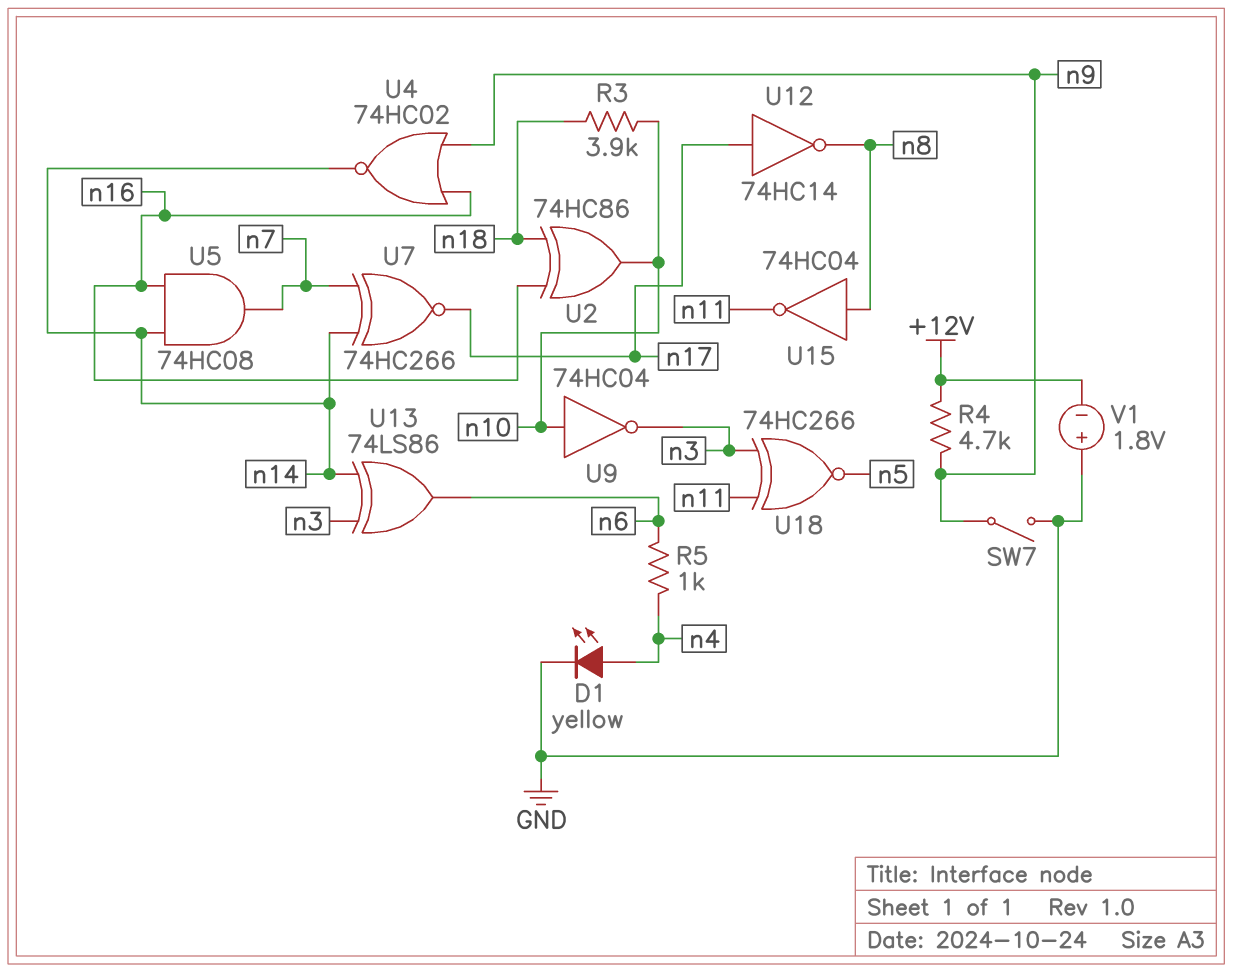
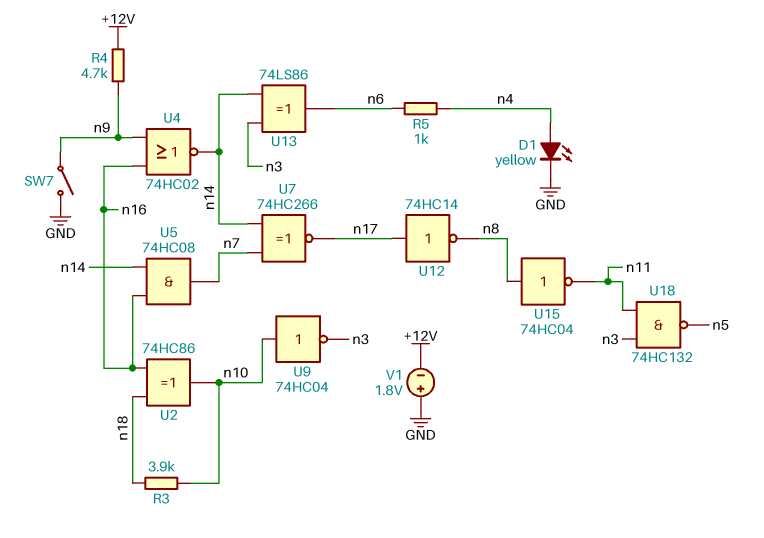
U18: XNOR 74HC266 (in n3, in n11, out n5) -> NAND 74HC132 (in n3, in n11, out n5)

